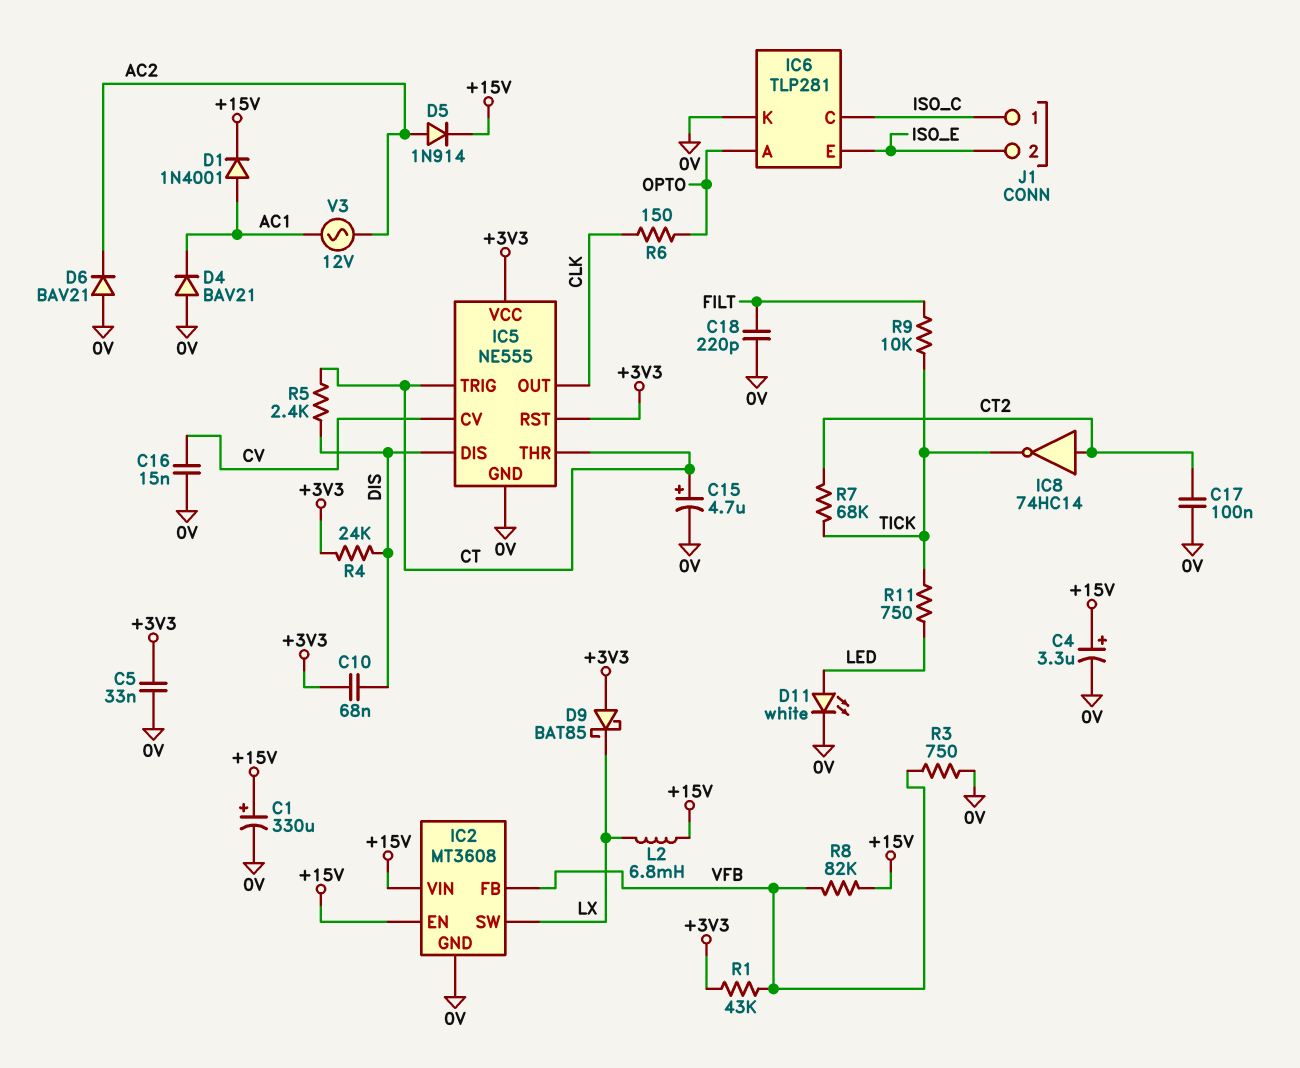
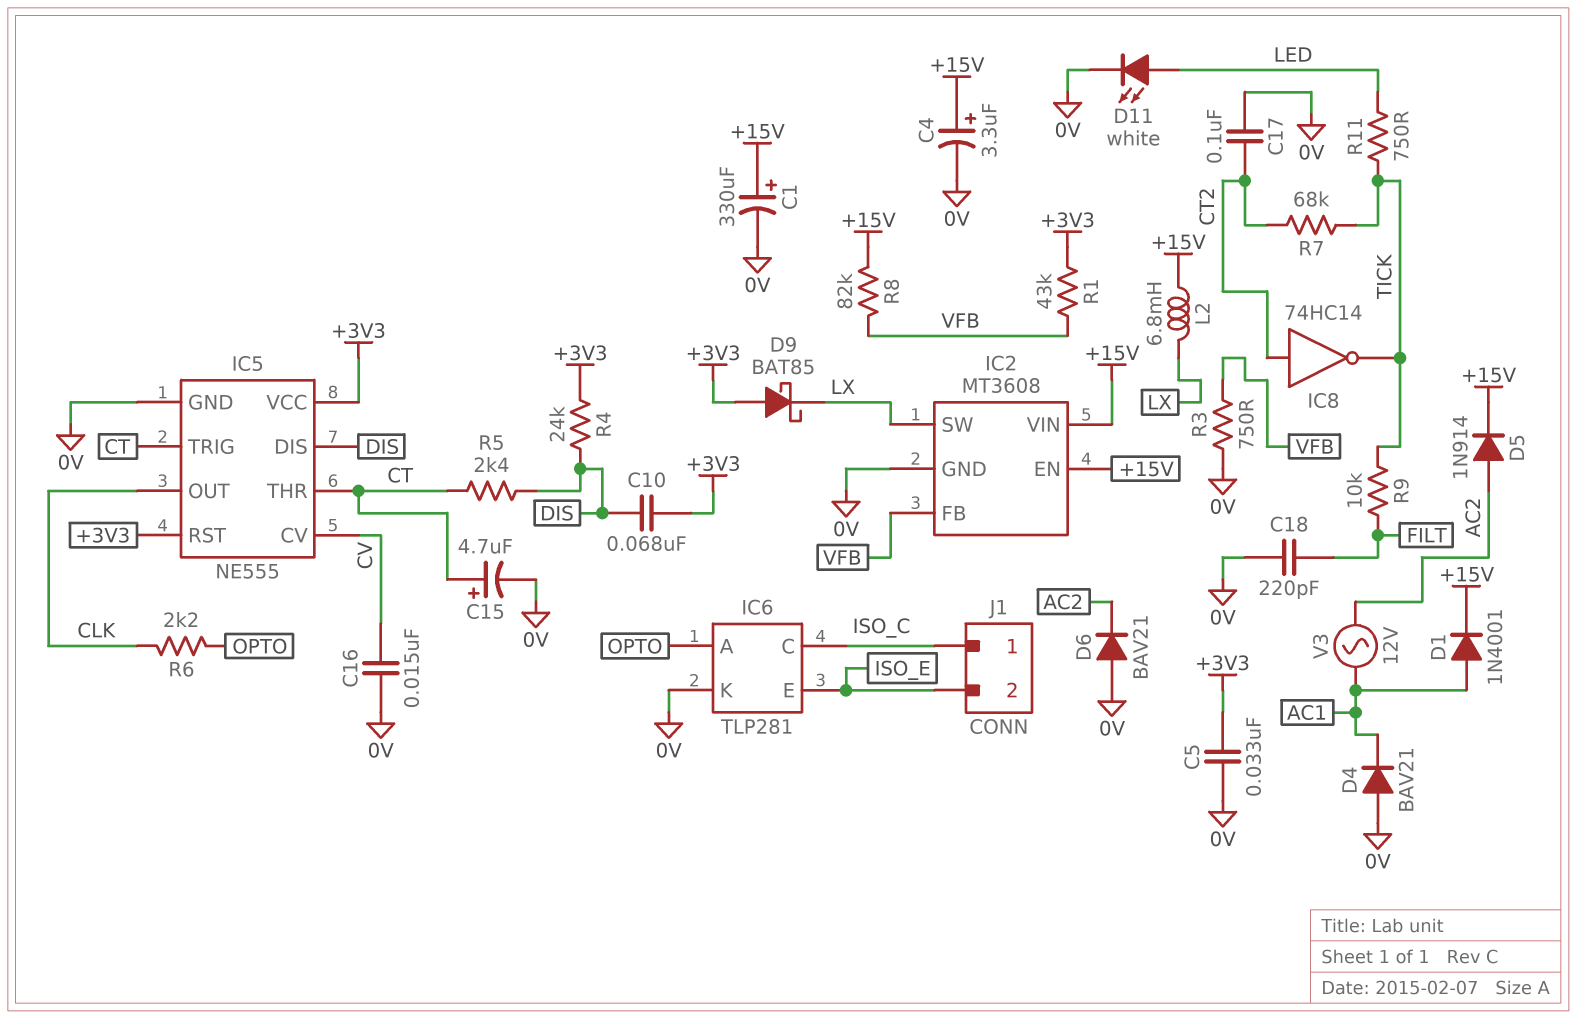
R6: 150 (CLK, OPTO) -> 2.2k (CLK, OPTO)

